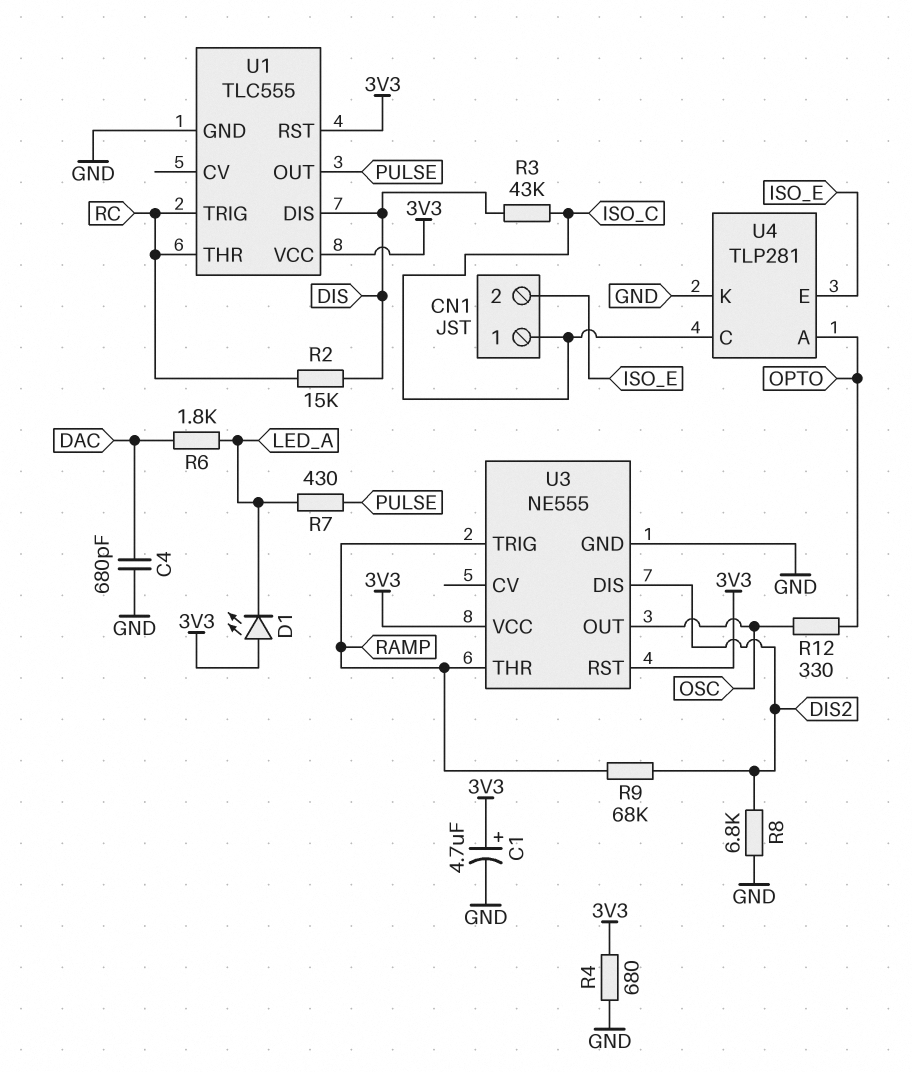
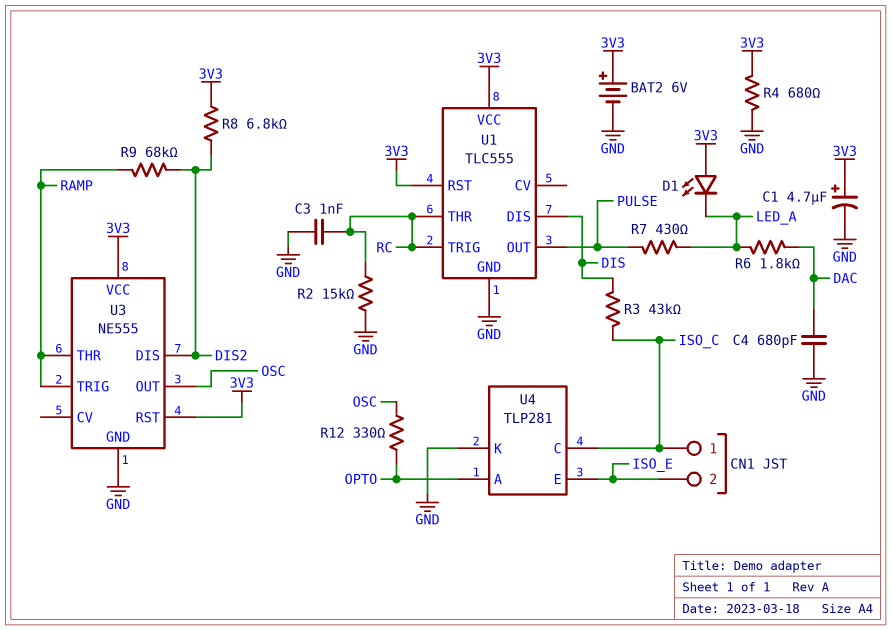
BAT2: none -> 6V (plus 3V3, minus GND)
C3: none -> 1nF (GND, RC)
R2: 15k (DIS, RC) -> 15k (GND, RC)
R8: 6.8k (DIS2, GND) -> 6.8k (3V3, DIS2)

